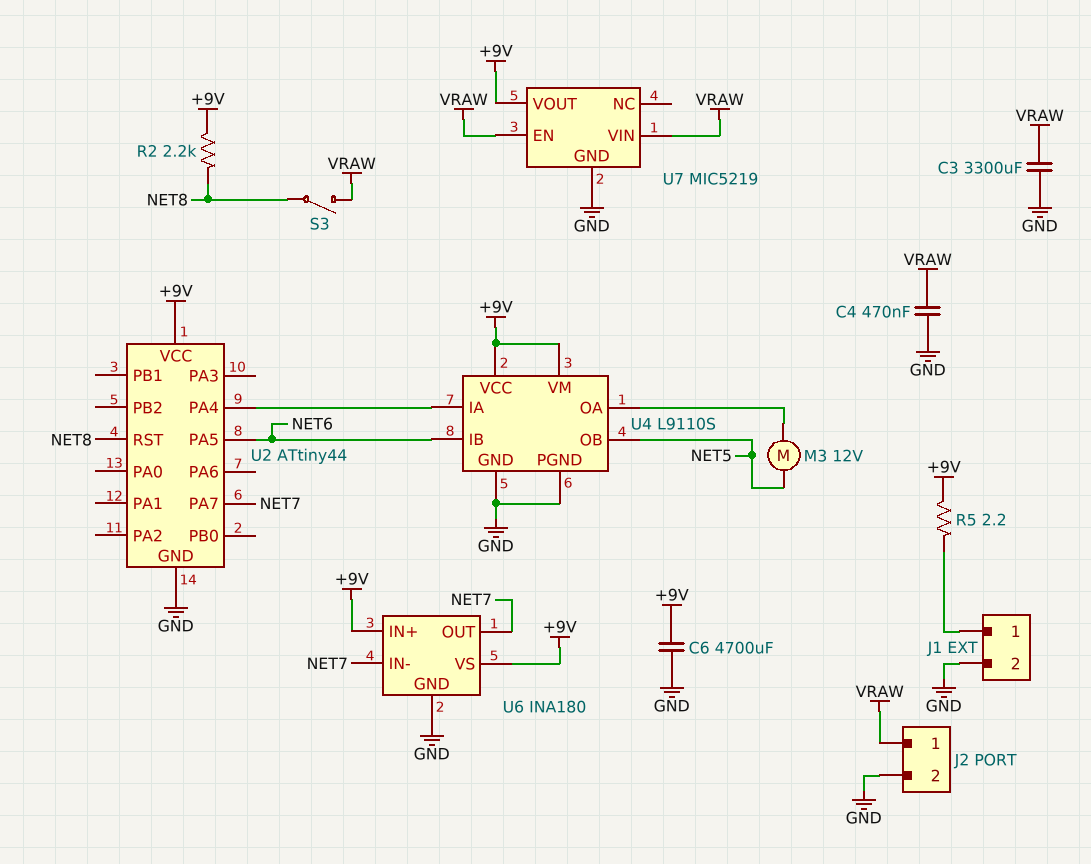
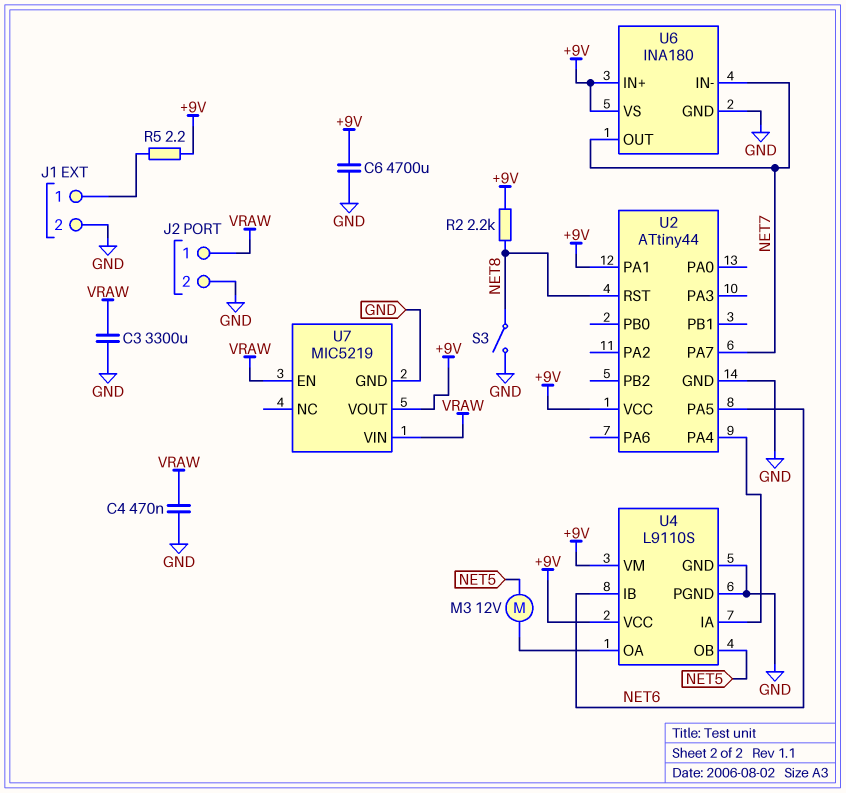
S3: switch (NET8, VRAW) -> switch (GND, NET8)
U2 pin PA1: none -> +9V

